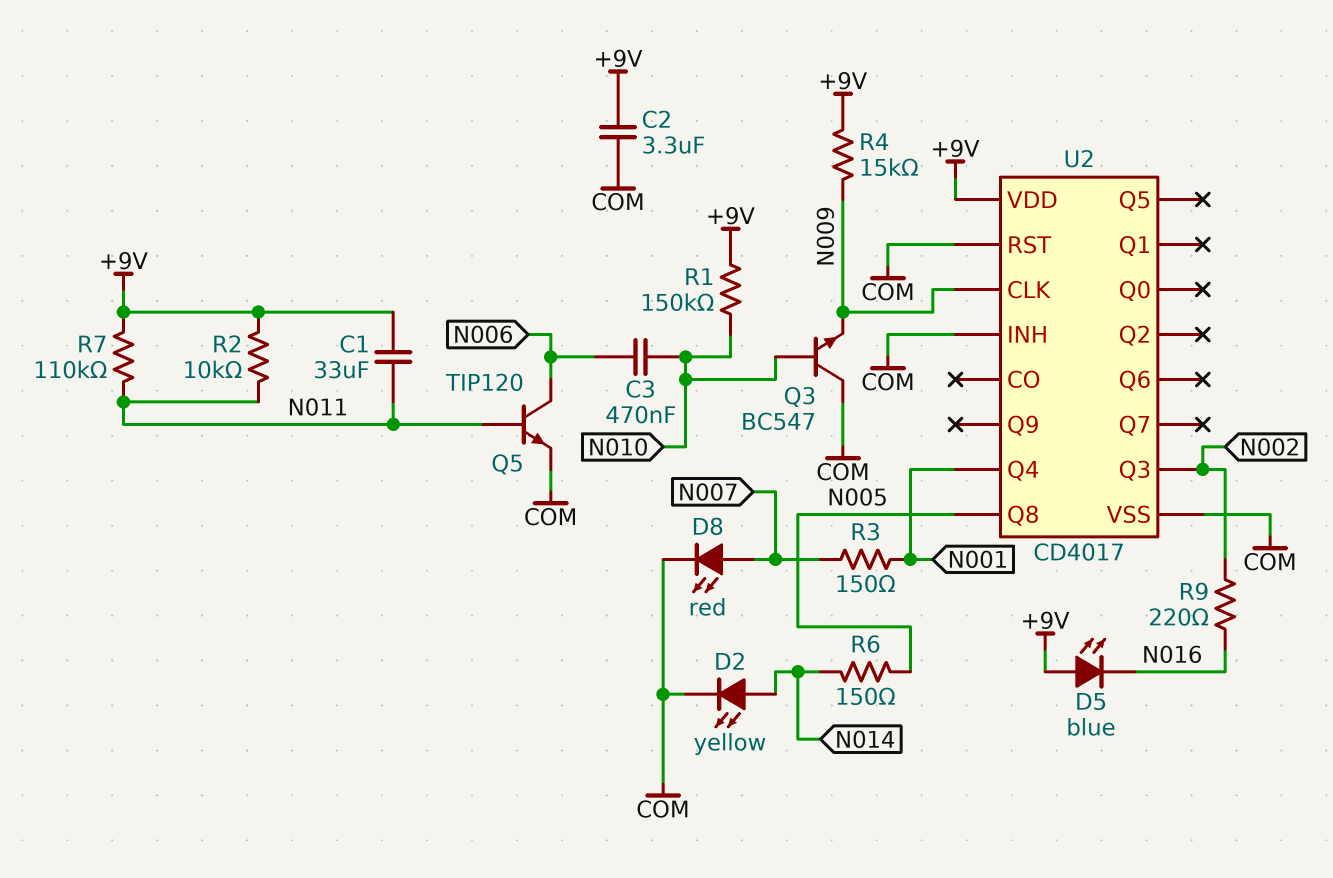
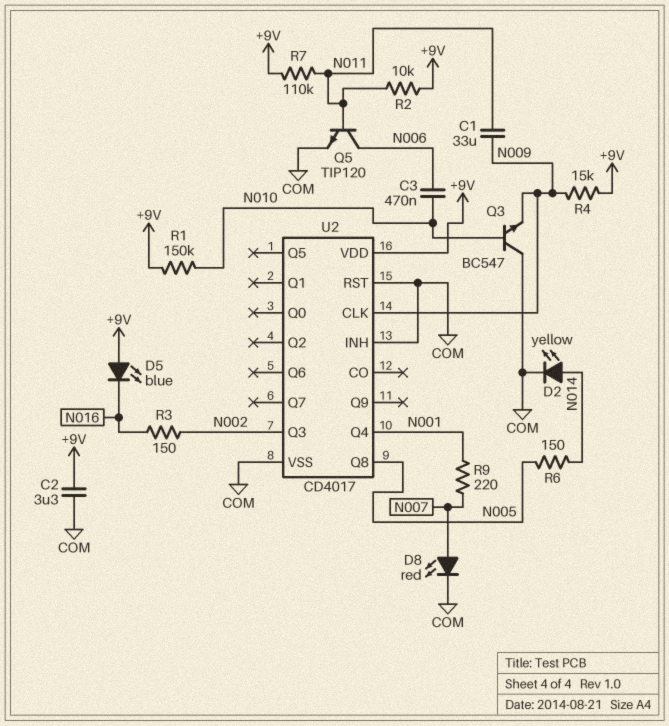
C1: 33uF (+9V, N011) -> 33uF (N009, N011)
R3: 150 (N001, N007) -> 150 (N002, N016)
R9: 220 (N002, N016) -> 220 (N001, N007)

